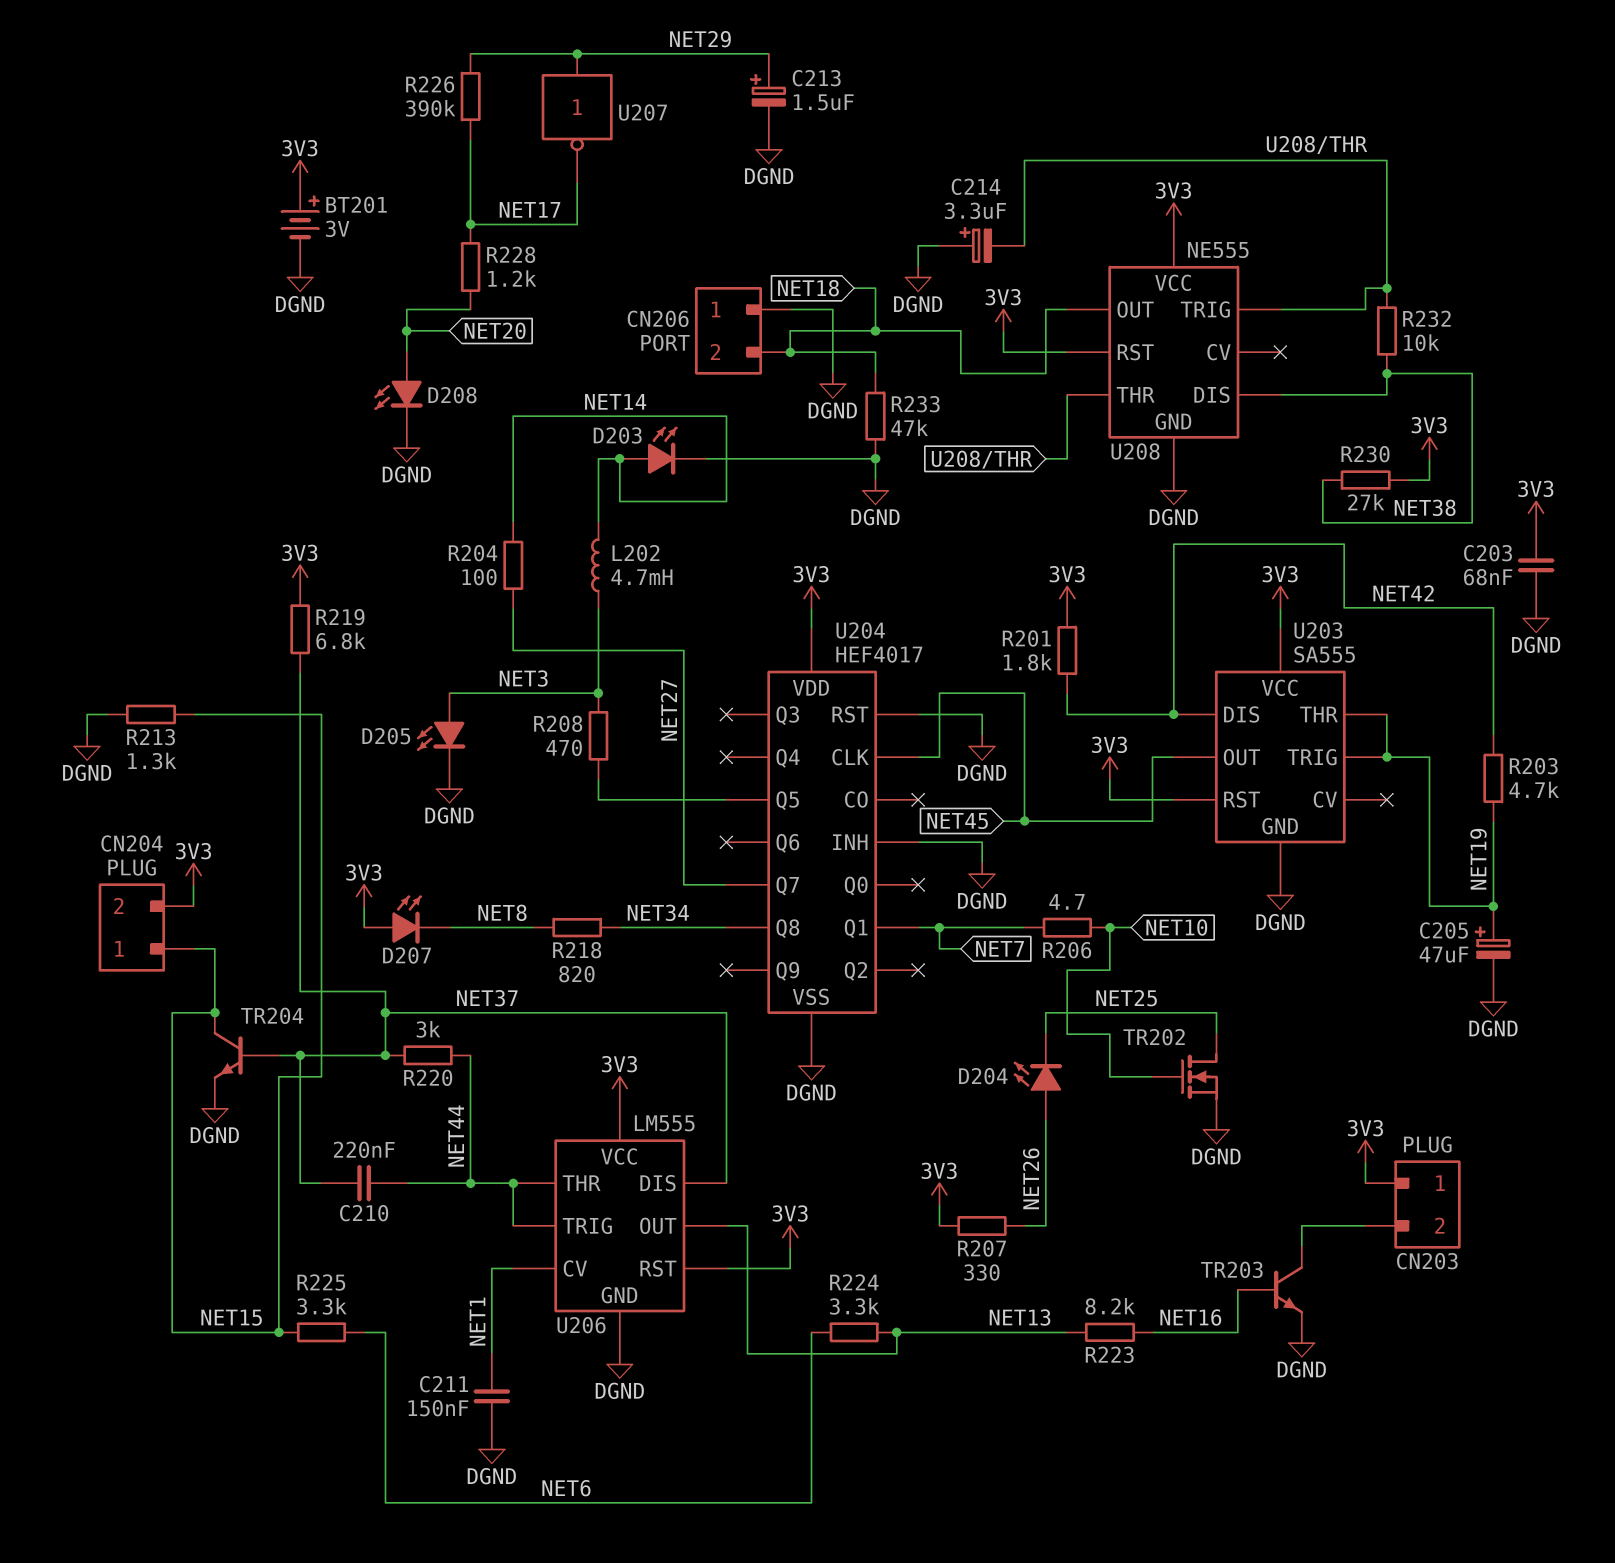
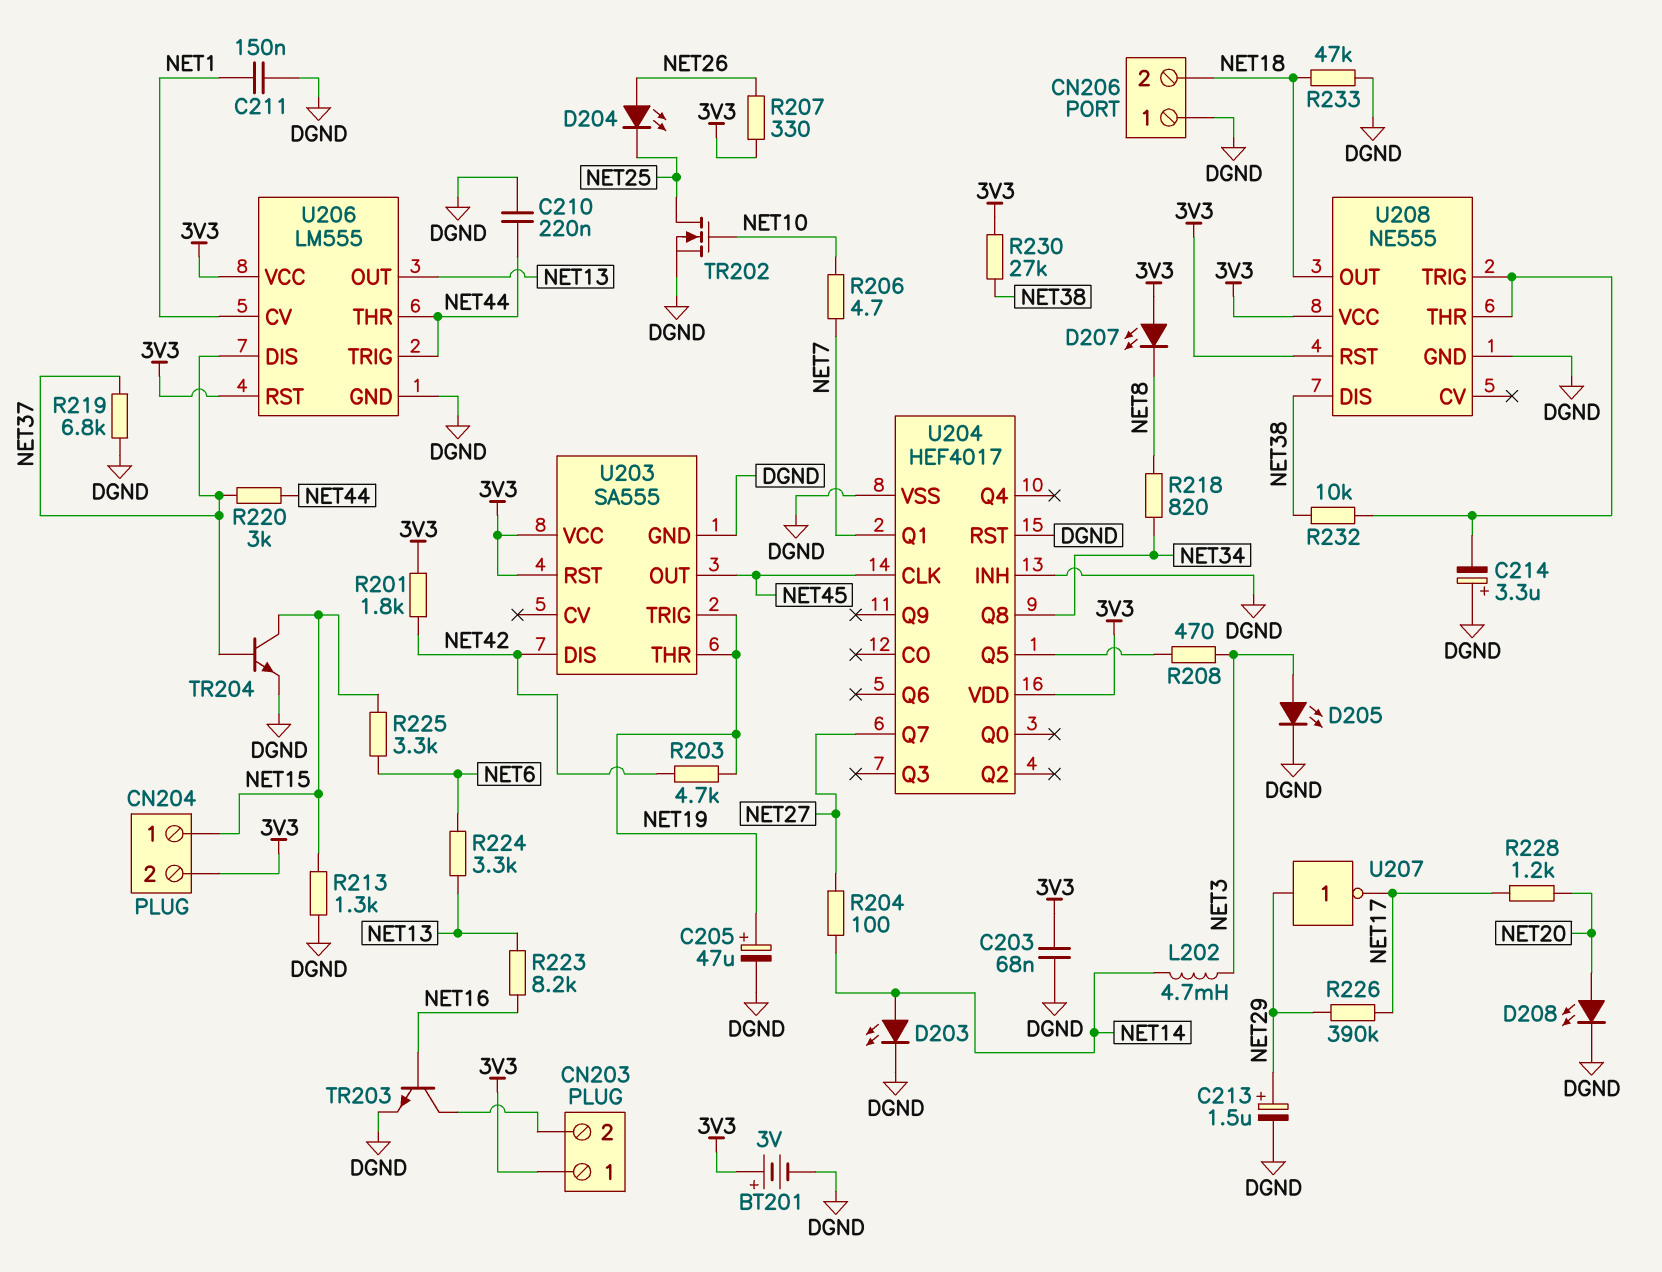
C210: 220nF (NET37, NET44) -> 220nF (DGND, NET44)
R219: 6.8k (3V3, NET37) -> 6.8k (DGND, NET37)

